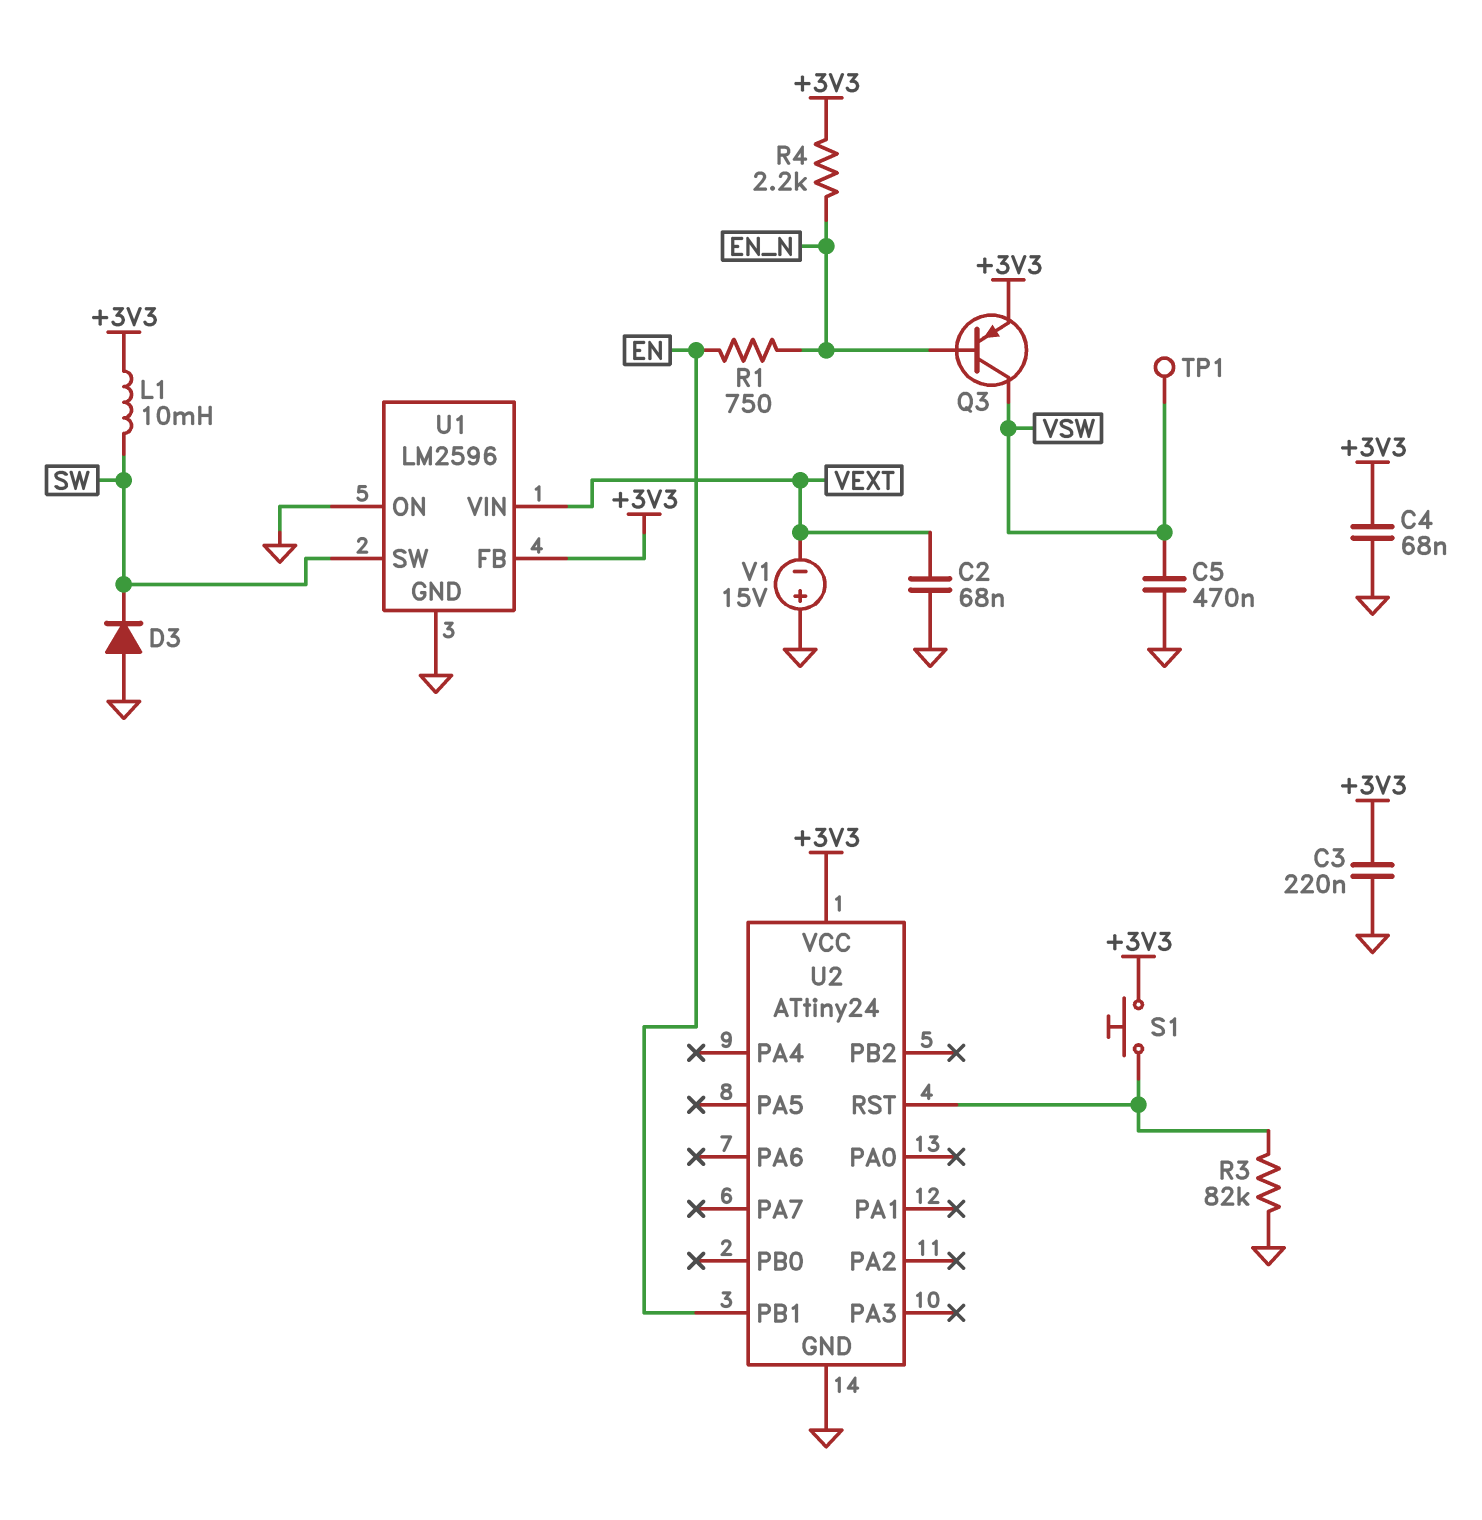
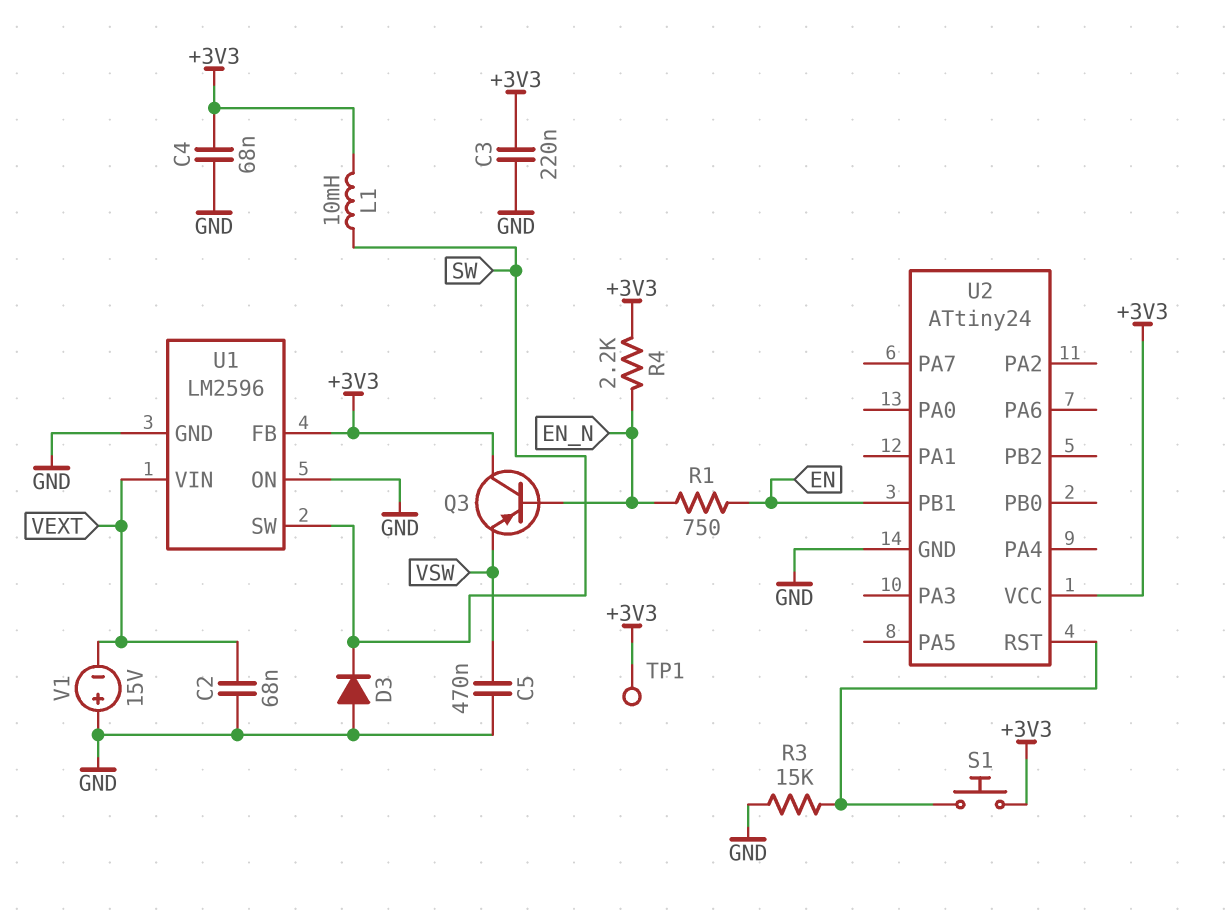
Q3: PNP (B EN_N, C VSW, E +3V3) -> PNP (B EN_N, C +3V3, E VSW)
R3: 82k (GND, U2/RST) -> 15k (GND, U2/RST)
TP1: test point (VSW) -> test point (+3V3)

